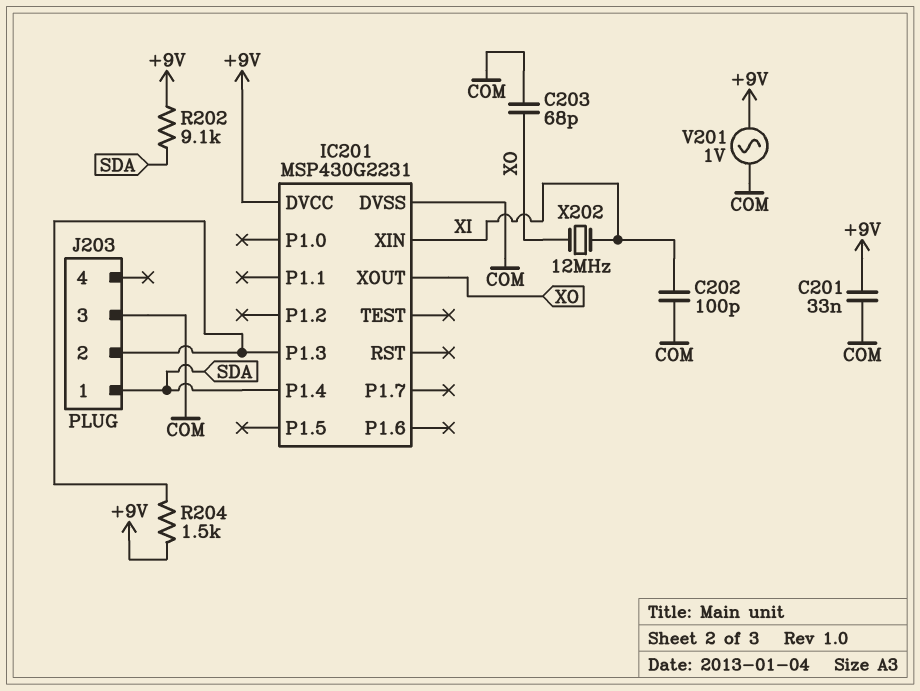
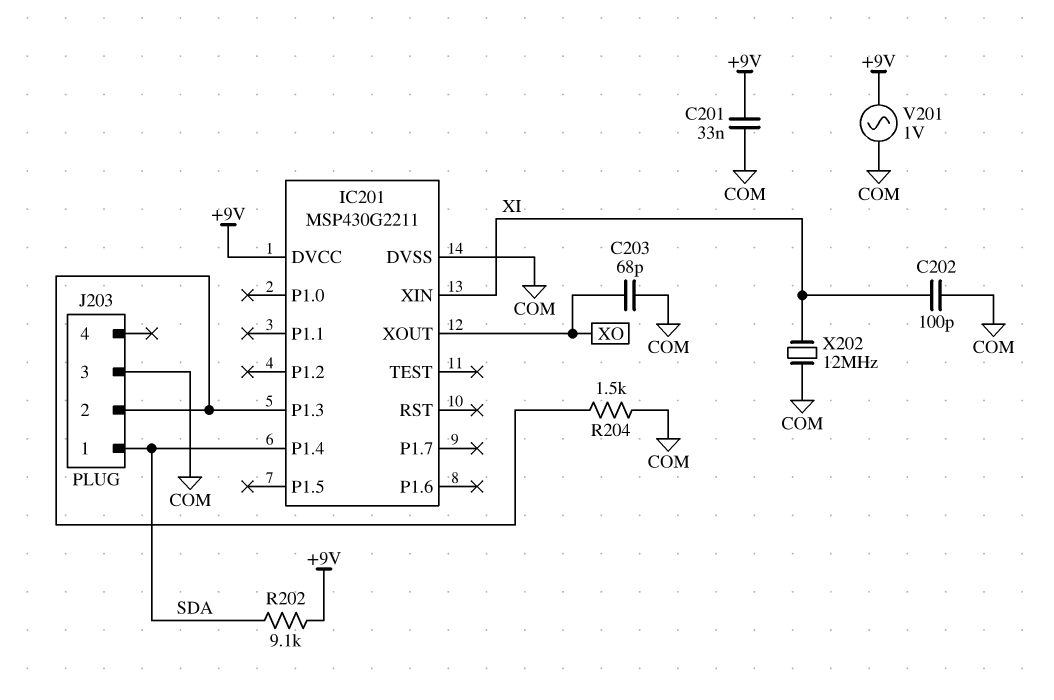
IC201: MSP430G2231 -> MSP430G2211
R204: 1.5k (+9V, IC201/P1.3) -> 1.5k (COM, IC201/P1.3)
X202: 12MHz (XI, XO) -> 12MHz (COM, XI)

